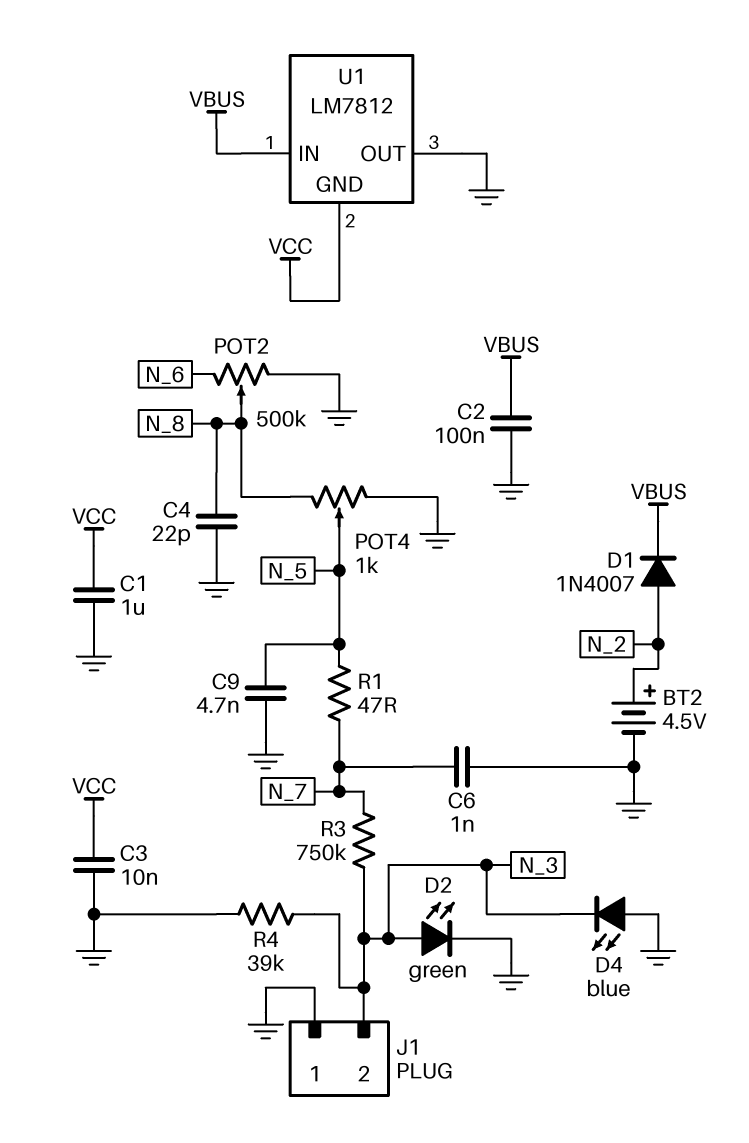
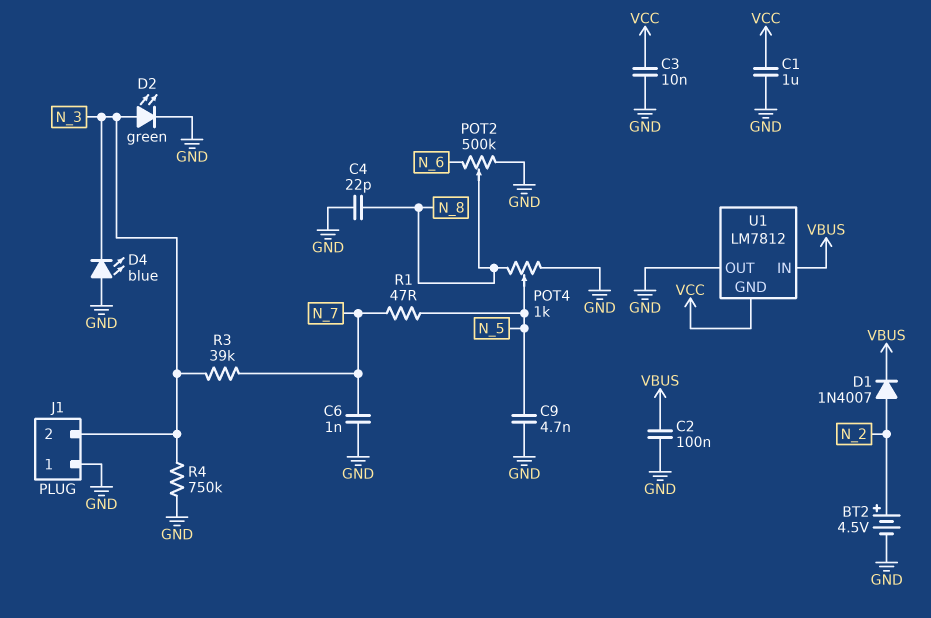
R3: 750k (N_3, N_7) -> 39k (N_3, N_7)
R4: 39k (GND, N_3) -> 750k (GND, N_3)

